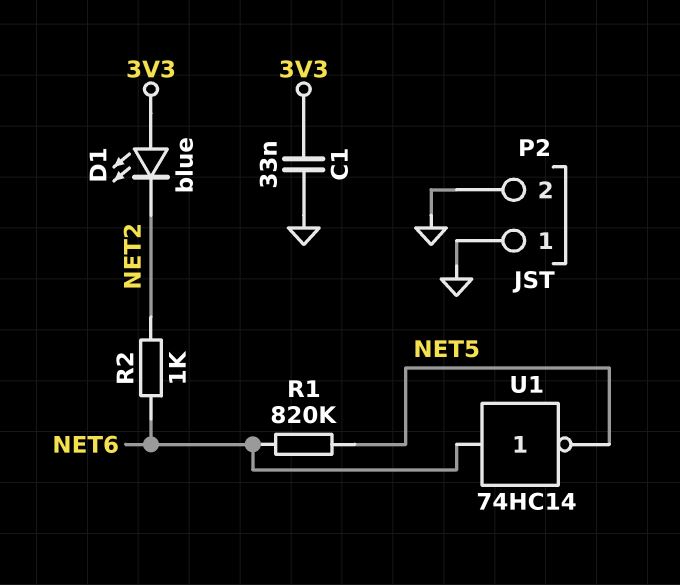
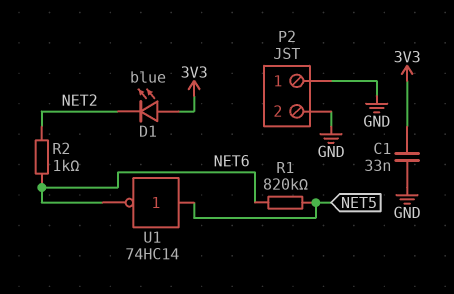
U1: NOT 74HC14 (in NET6, out NET5) -> NOT 74HC14 (in NET5, out NET6)

